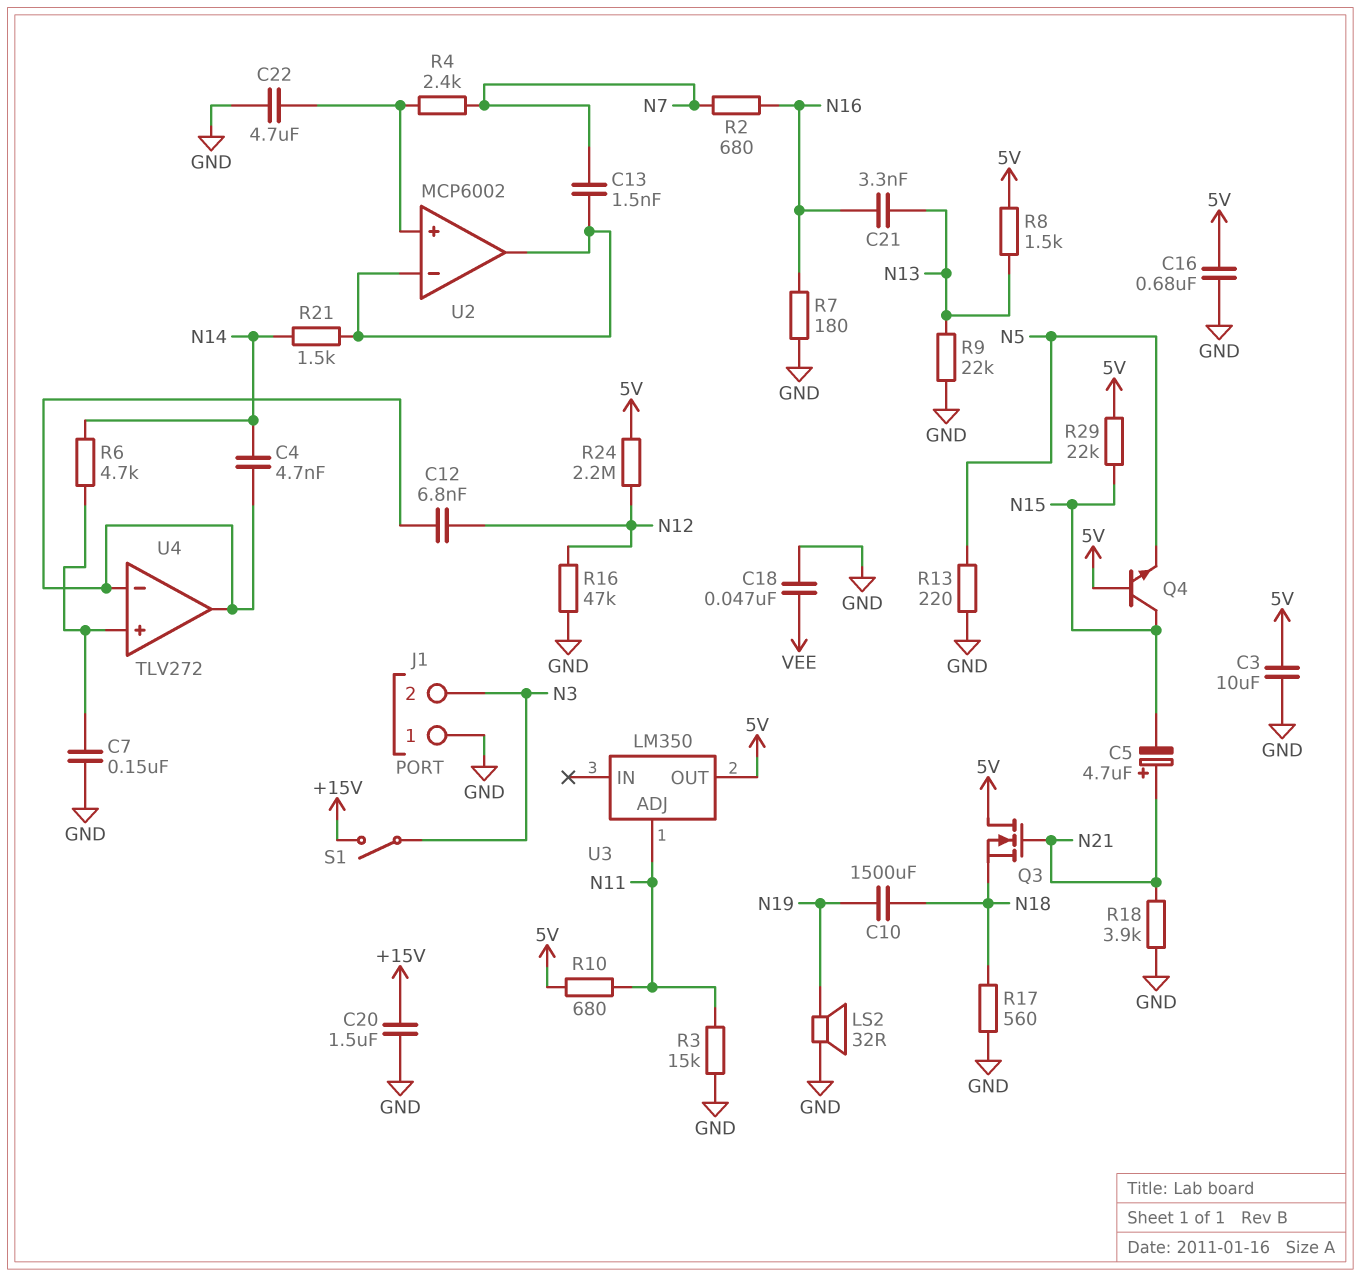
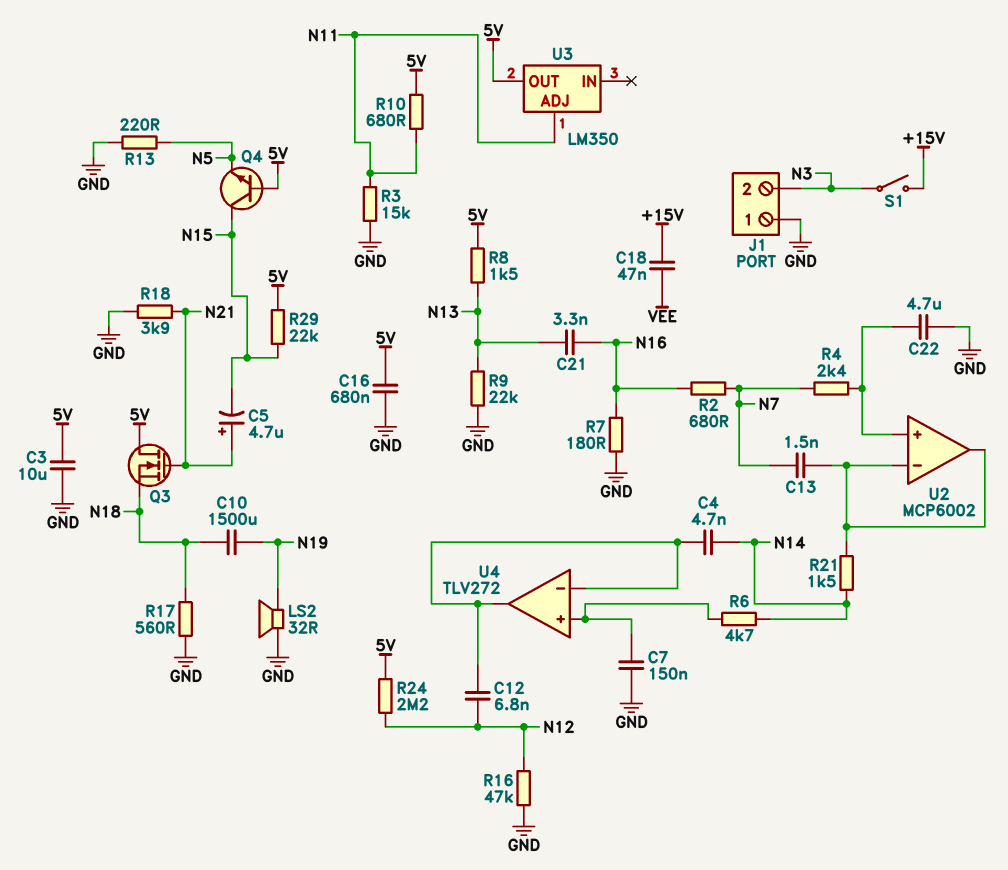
C18: 47nF (GND, VEE) -> 47nF (+15V, VEE)
C20: 1.5uF (+15V, GND) -> none

